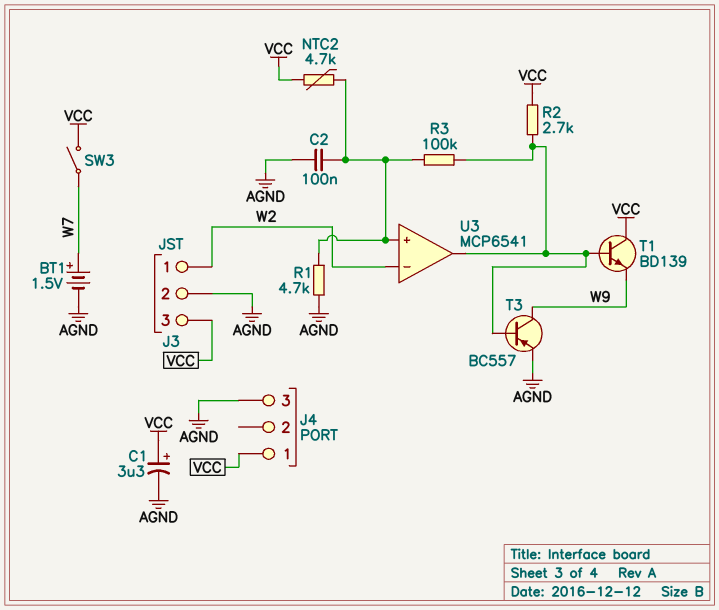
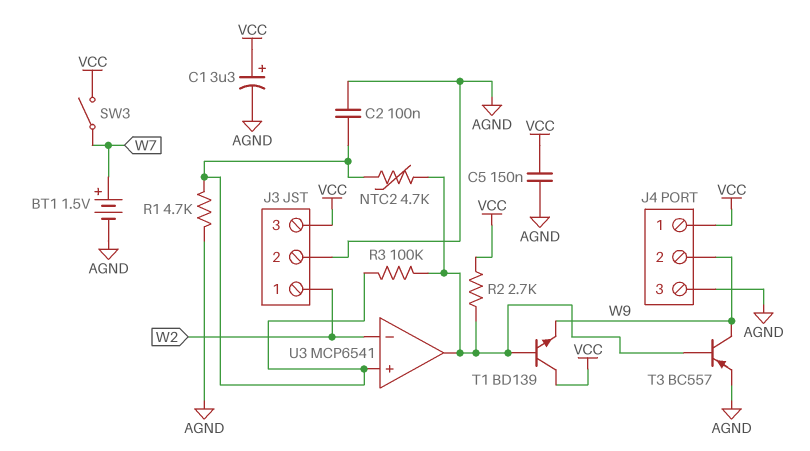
C5: none -> 150nF (AGND, VCC)
J4 pin 2: none -> W9
NTC2: 4.7k (U3/in+, VCC) -> 4.7k (U3/in+, U3/out)

